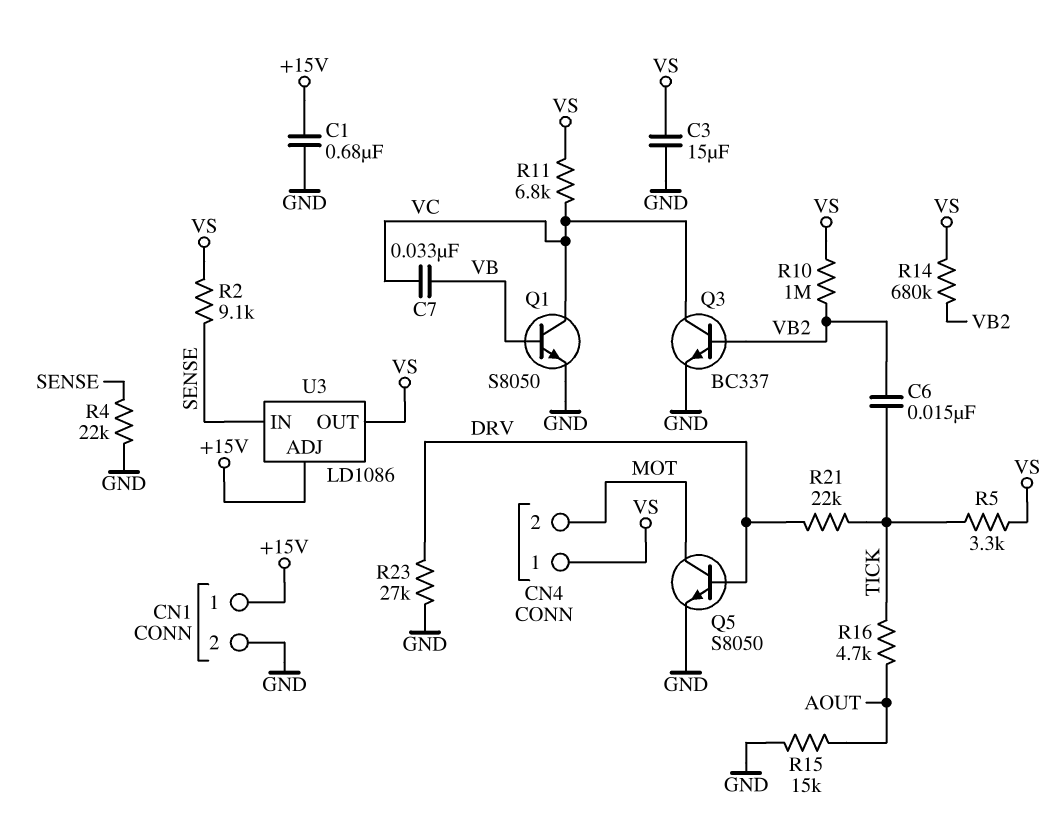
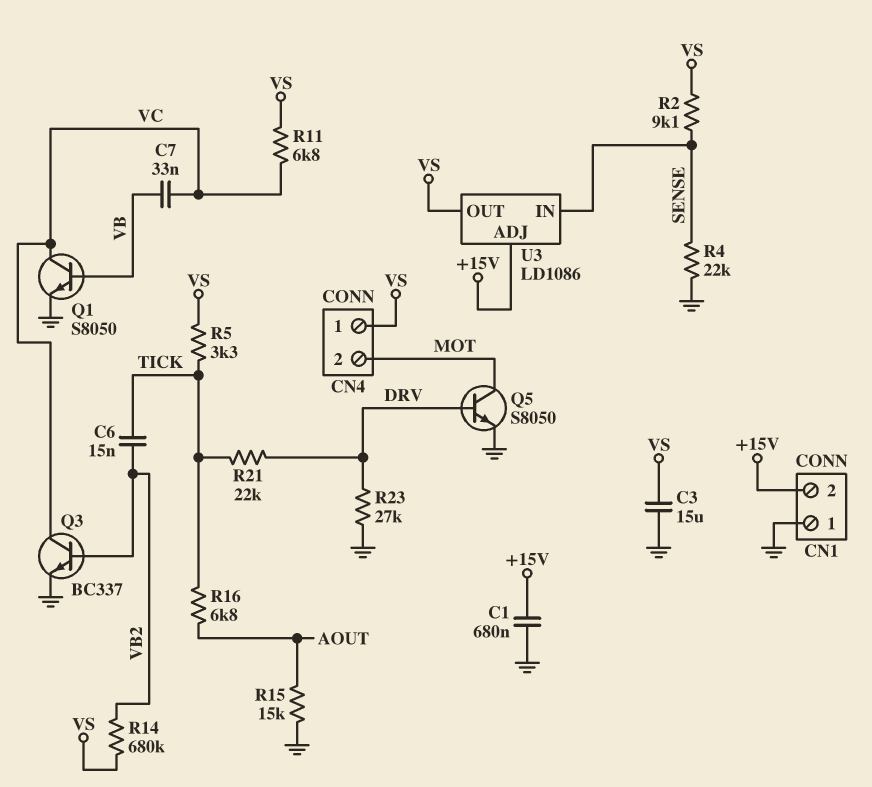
CN1 pin 1: +15V -> GND
CN1 pin 2: GND -> +15V
R10: 1M (VB2, VS) -> none
R16: 4.7k (AOUT, TICK) -> 6.8k (AOUT, TICK)

